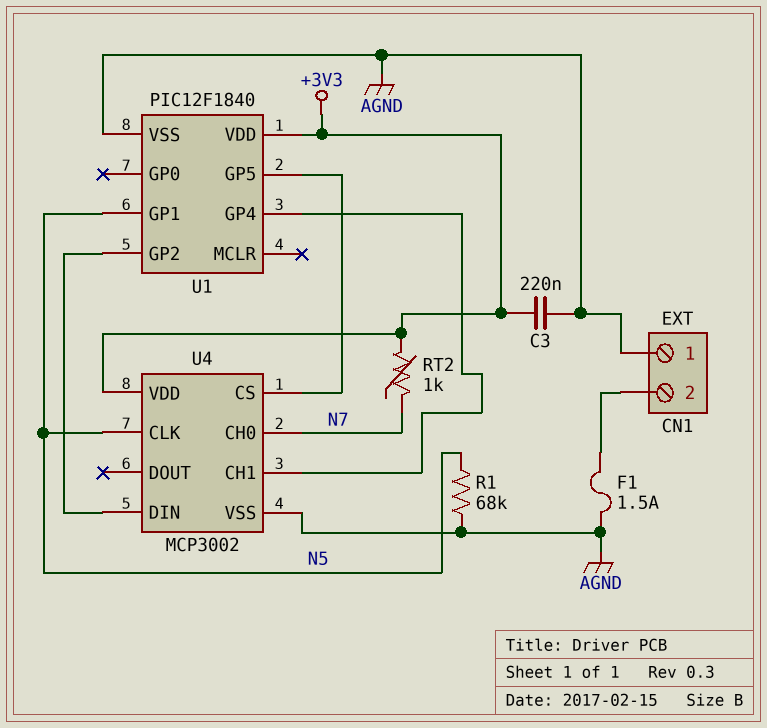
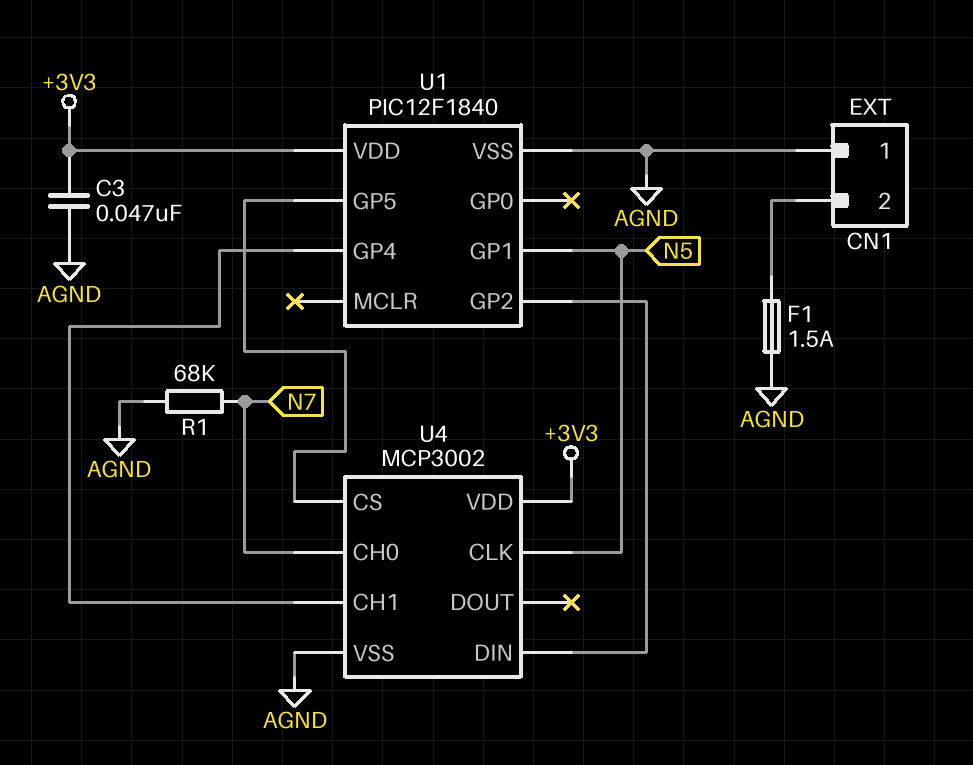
C3: 220nF (+3V3, AGND) -> 47nF (+3V3, AGND)
R1: 68k (AGND, N5) -> 68k (AGND, N7)
RT2: 1k (+3V3, N7) -> none

